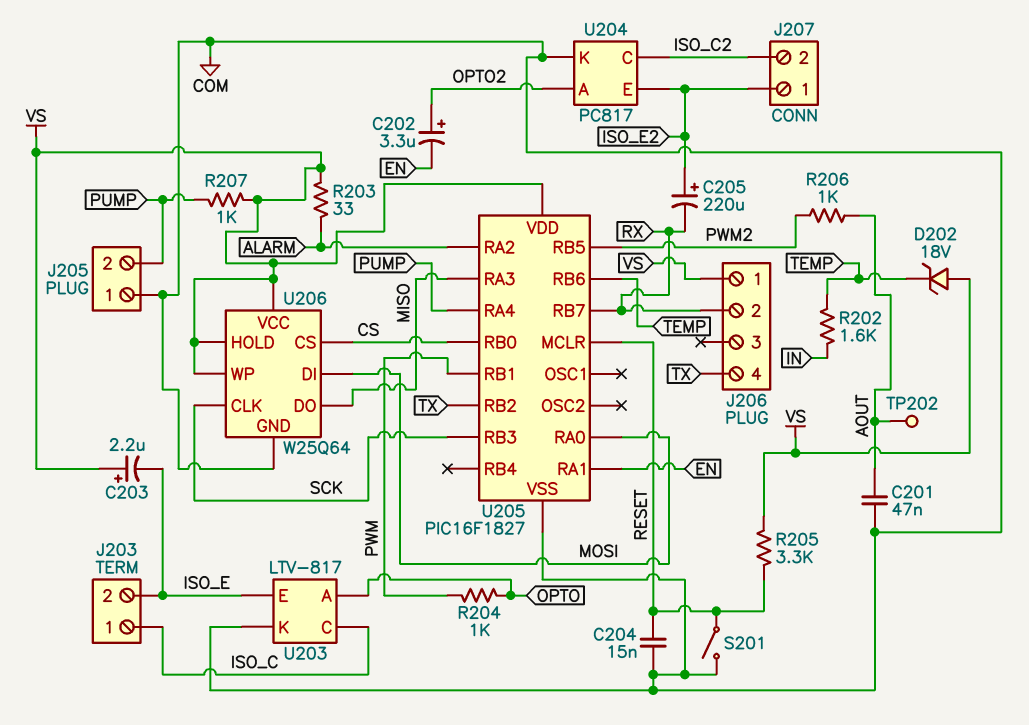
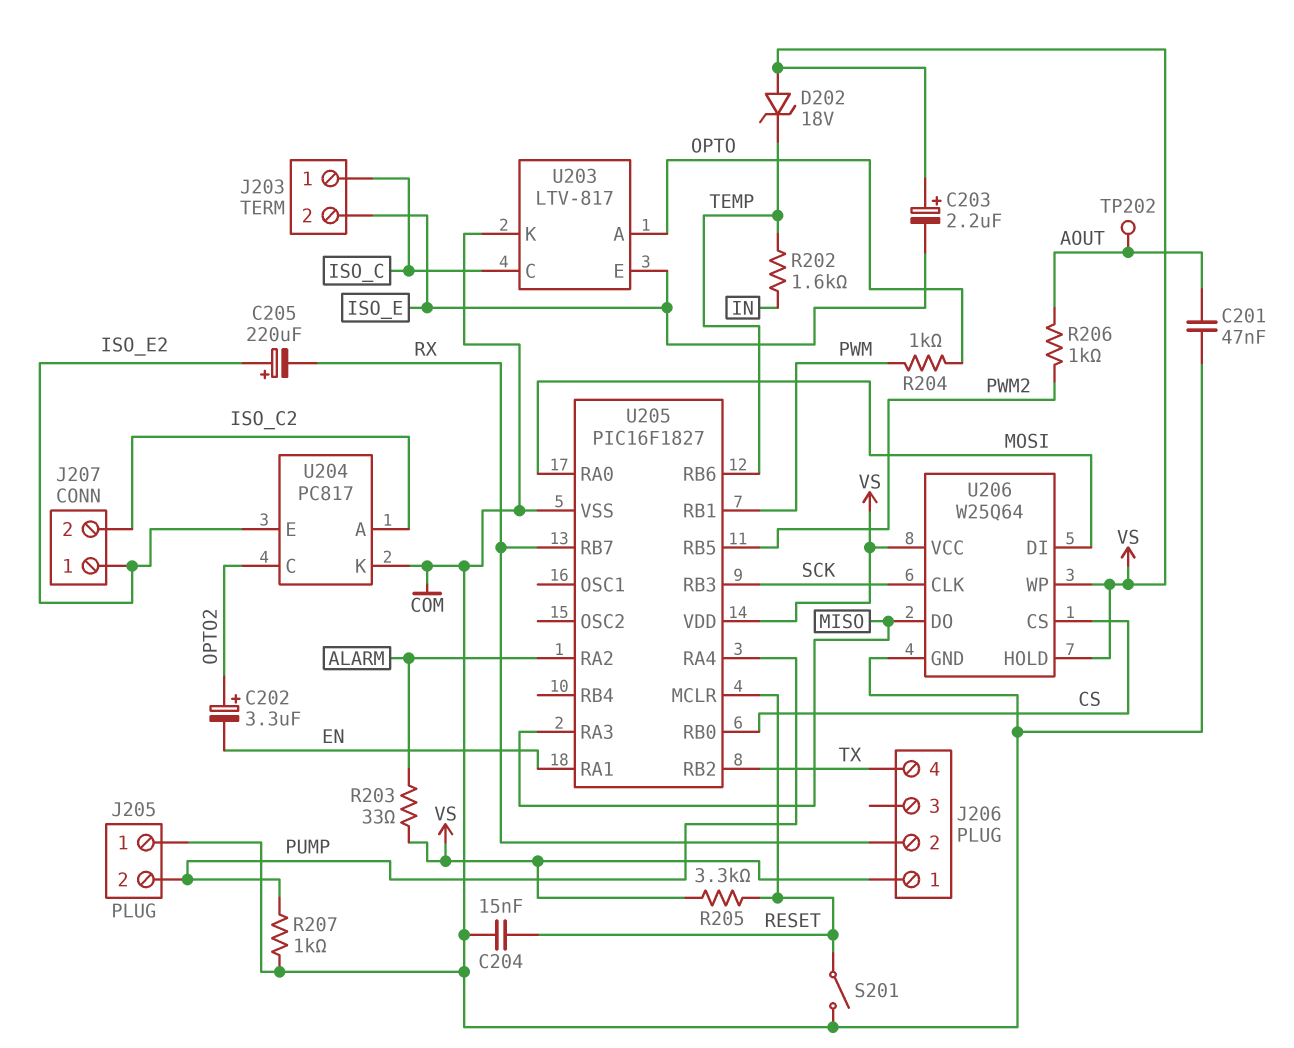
R207: 1k (PUMP, VS) -> 1k (COM, PUMP)
U204 pin A: OPTO2 -> ISO_C2
U204 pin C: ISO_C2 -> OPTO2

